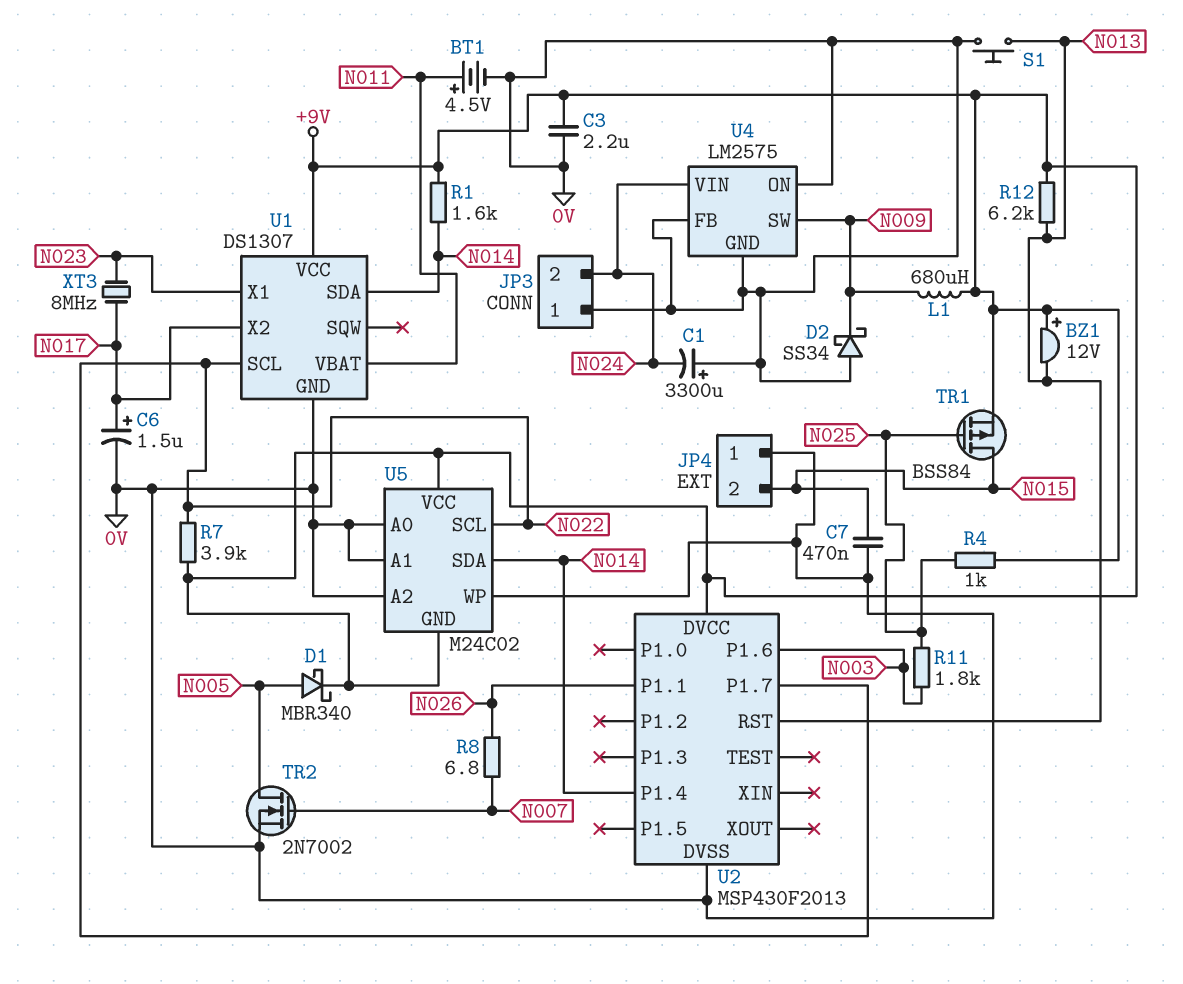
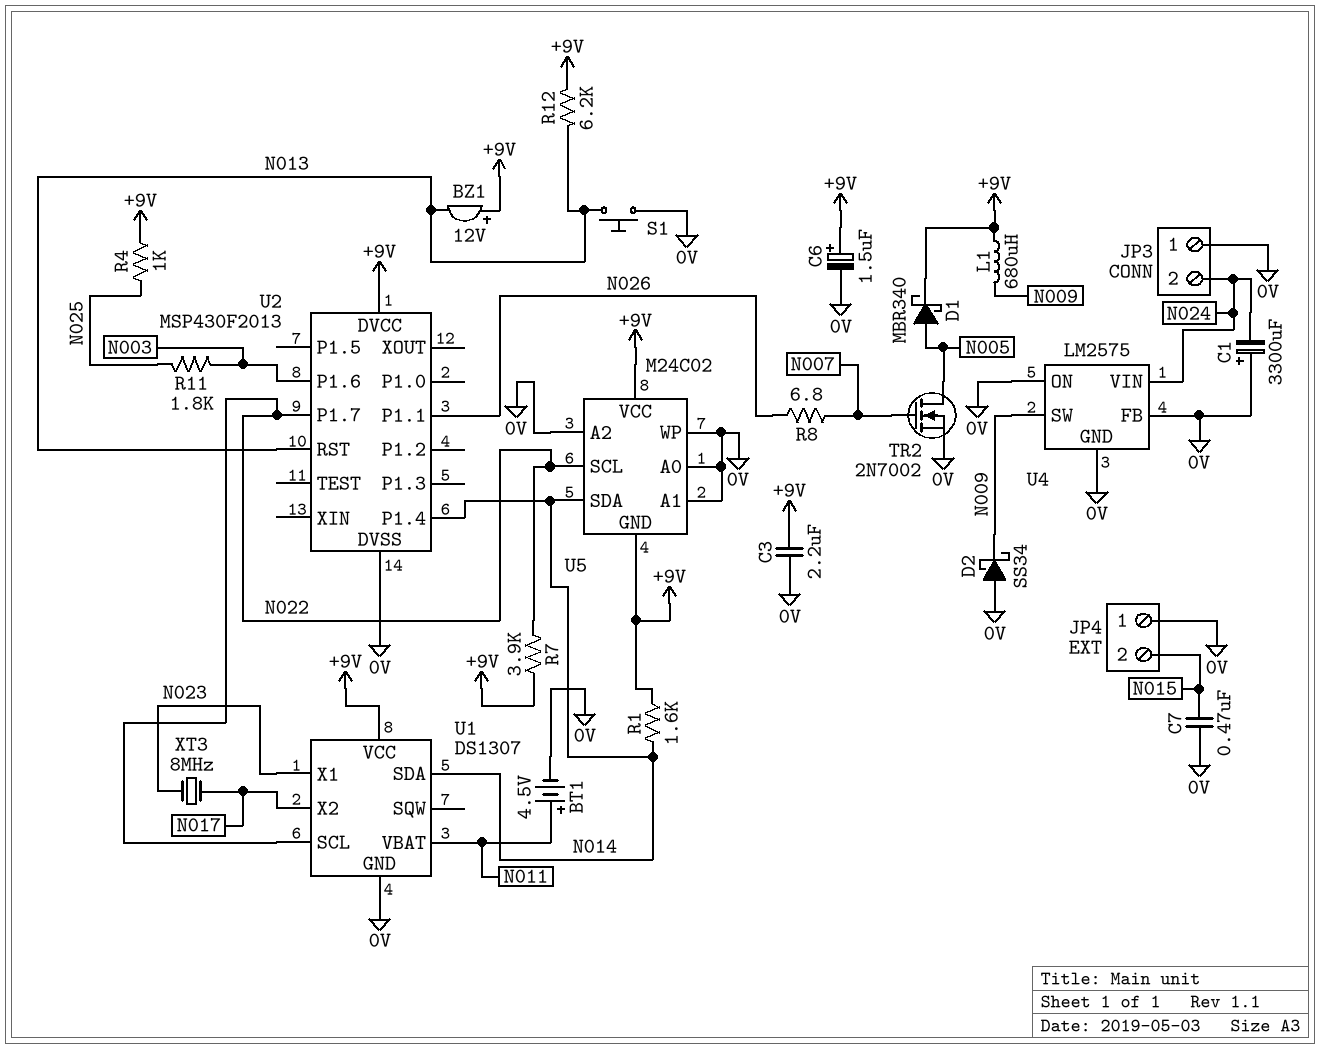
C6: 1.5uF (plus N017, minus 0V) -> 1.5uF (plus +9V, minus 0V)
TR1: PMOS BSS84 (G N025, D N015, S +9V) -> none

